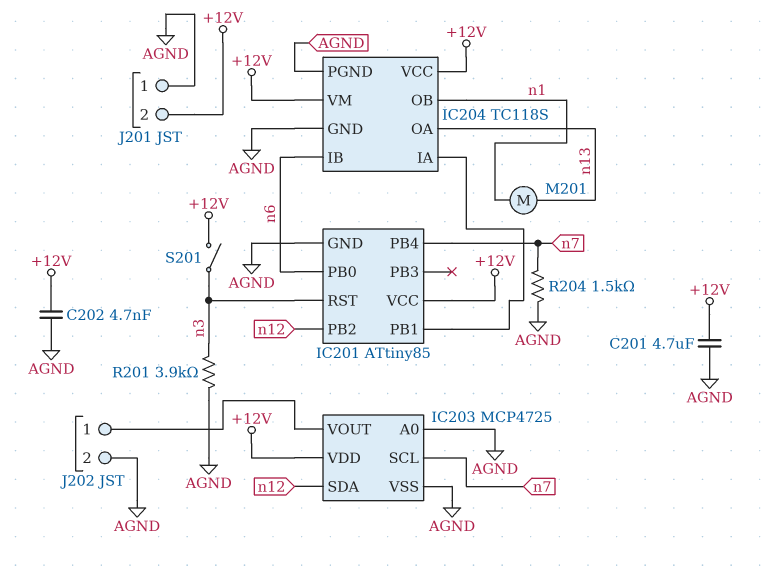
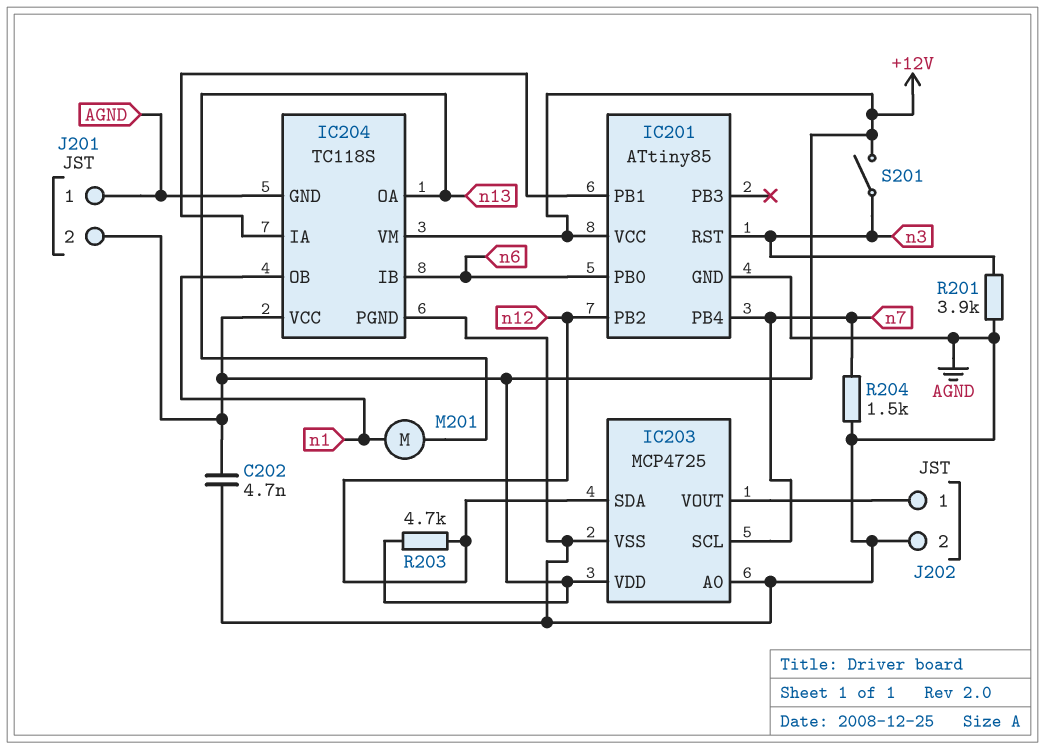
C201: 4.7uF (+12V, AGND) -> none
R203: none -> 4.7k (+12V, n12)

